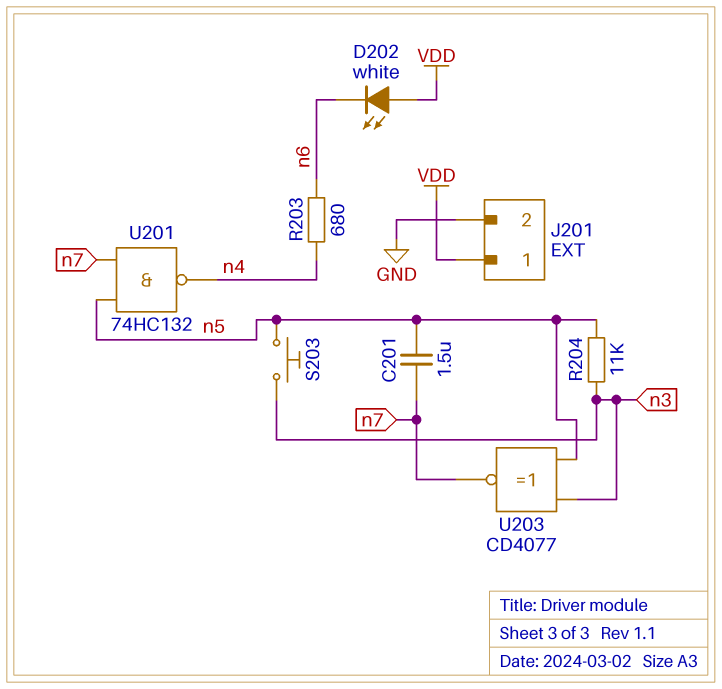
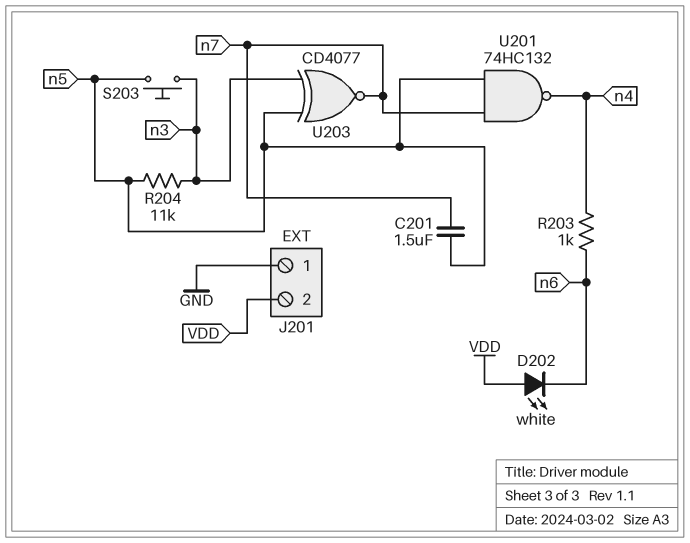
J201 pin 1: VDD -> GND
J201 pin 2: GND -> VDD
R203: 680 (n4, n6) -> 1k (n4, n6)

